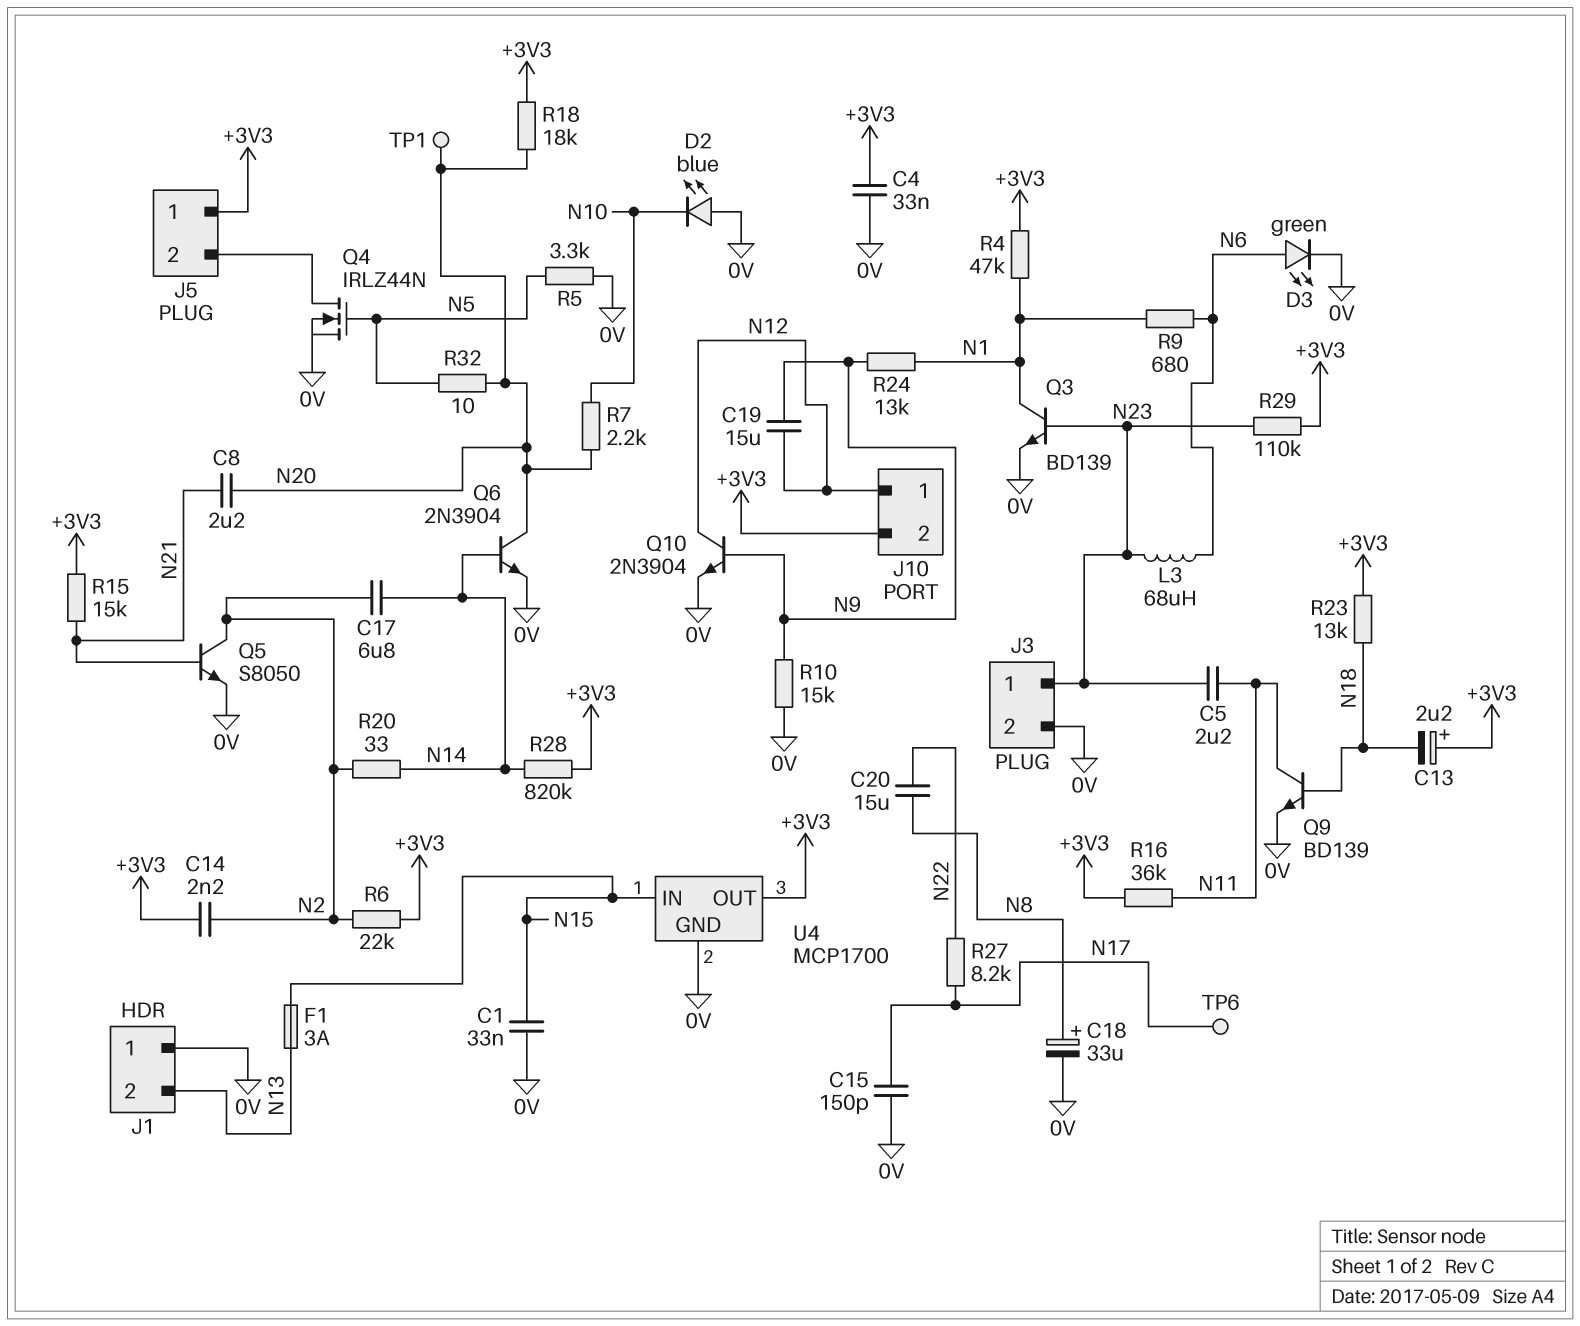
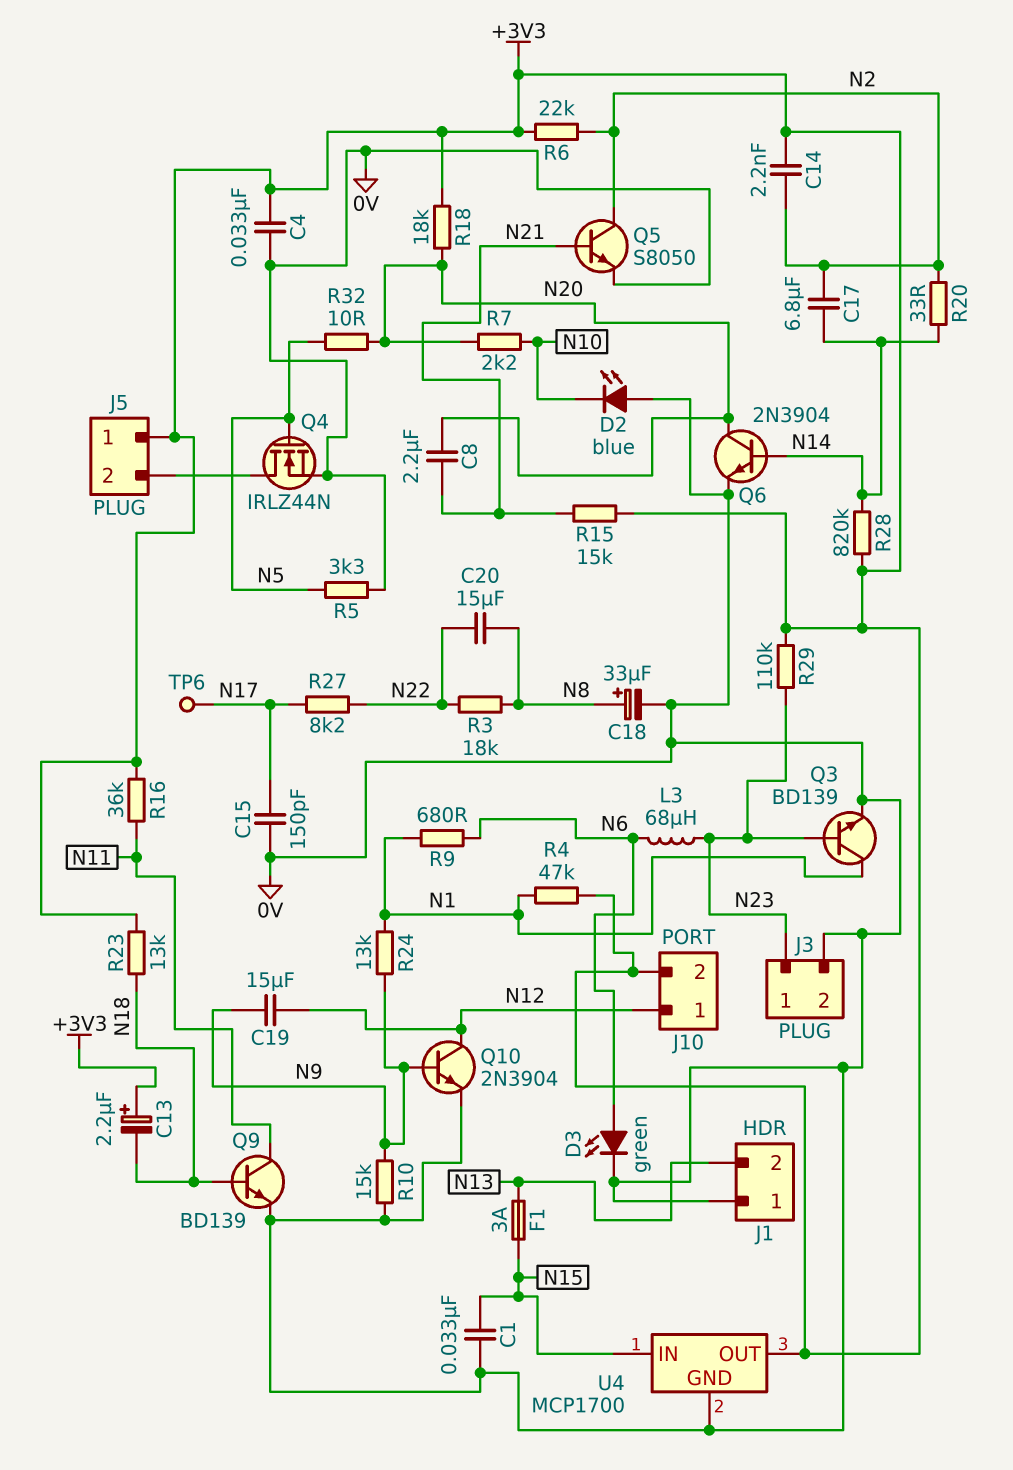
C5: 2.2uF (N11, N23) -> none
R3: none -> 18k (N8, N22)
TP1: test point (N20) -> none

